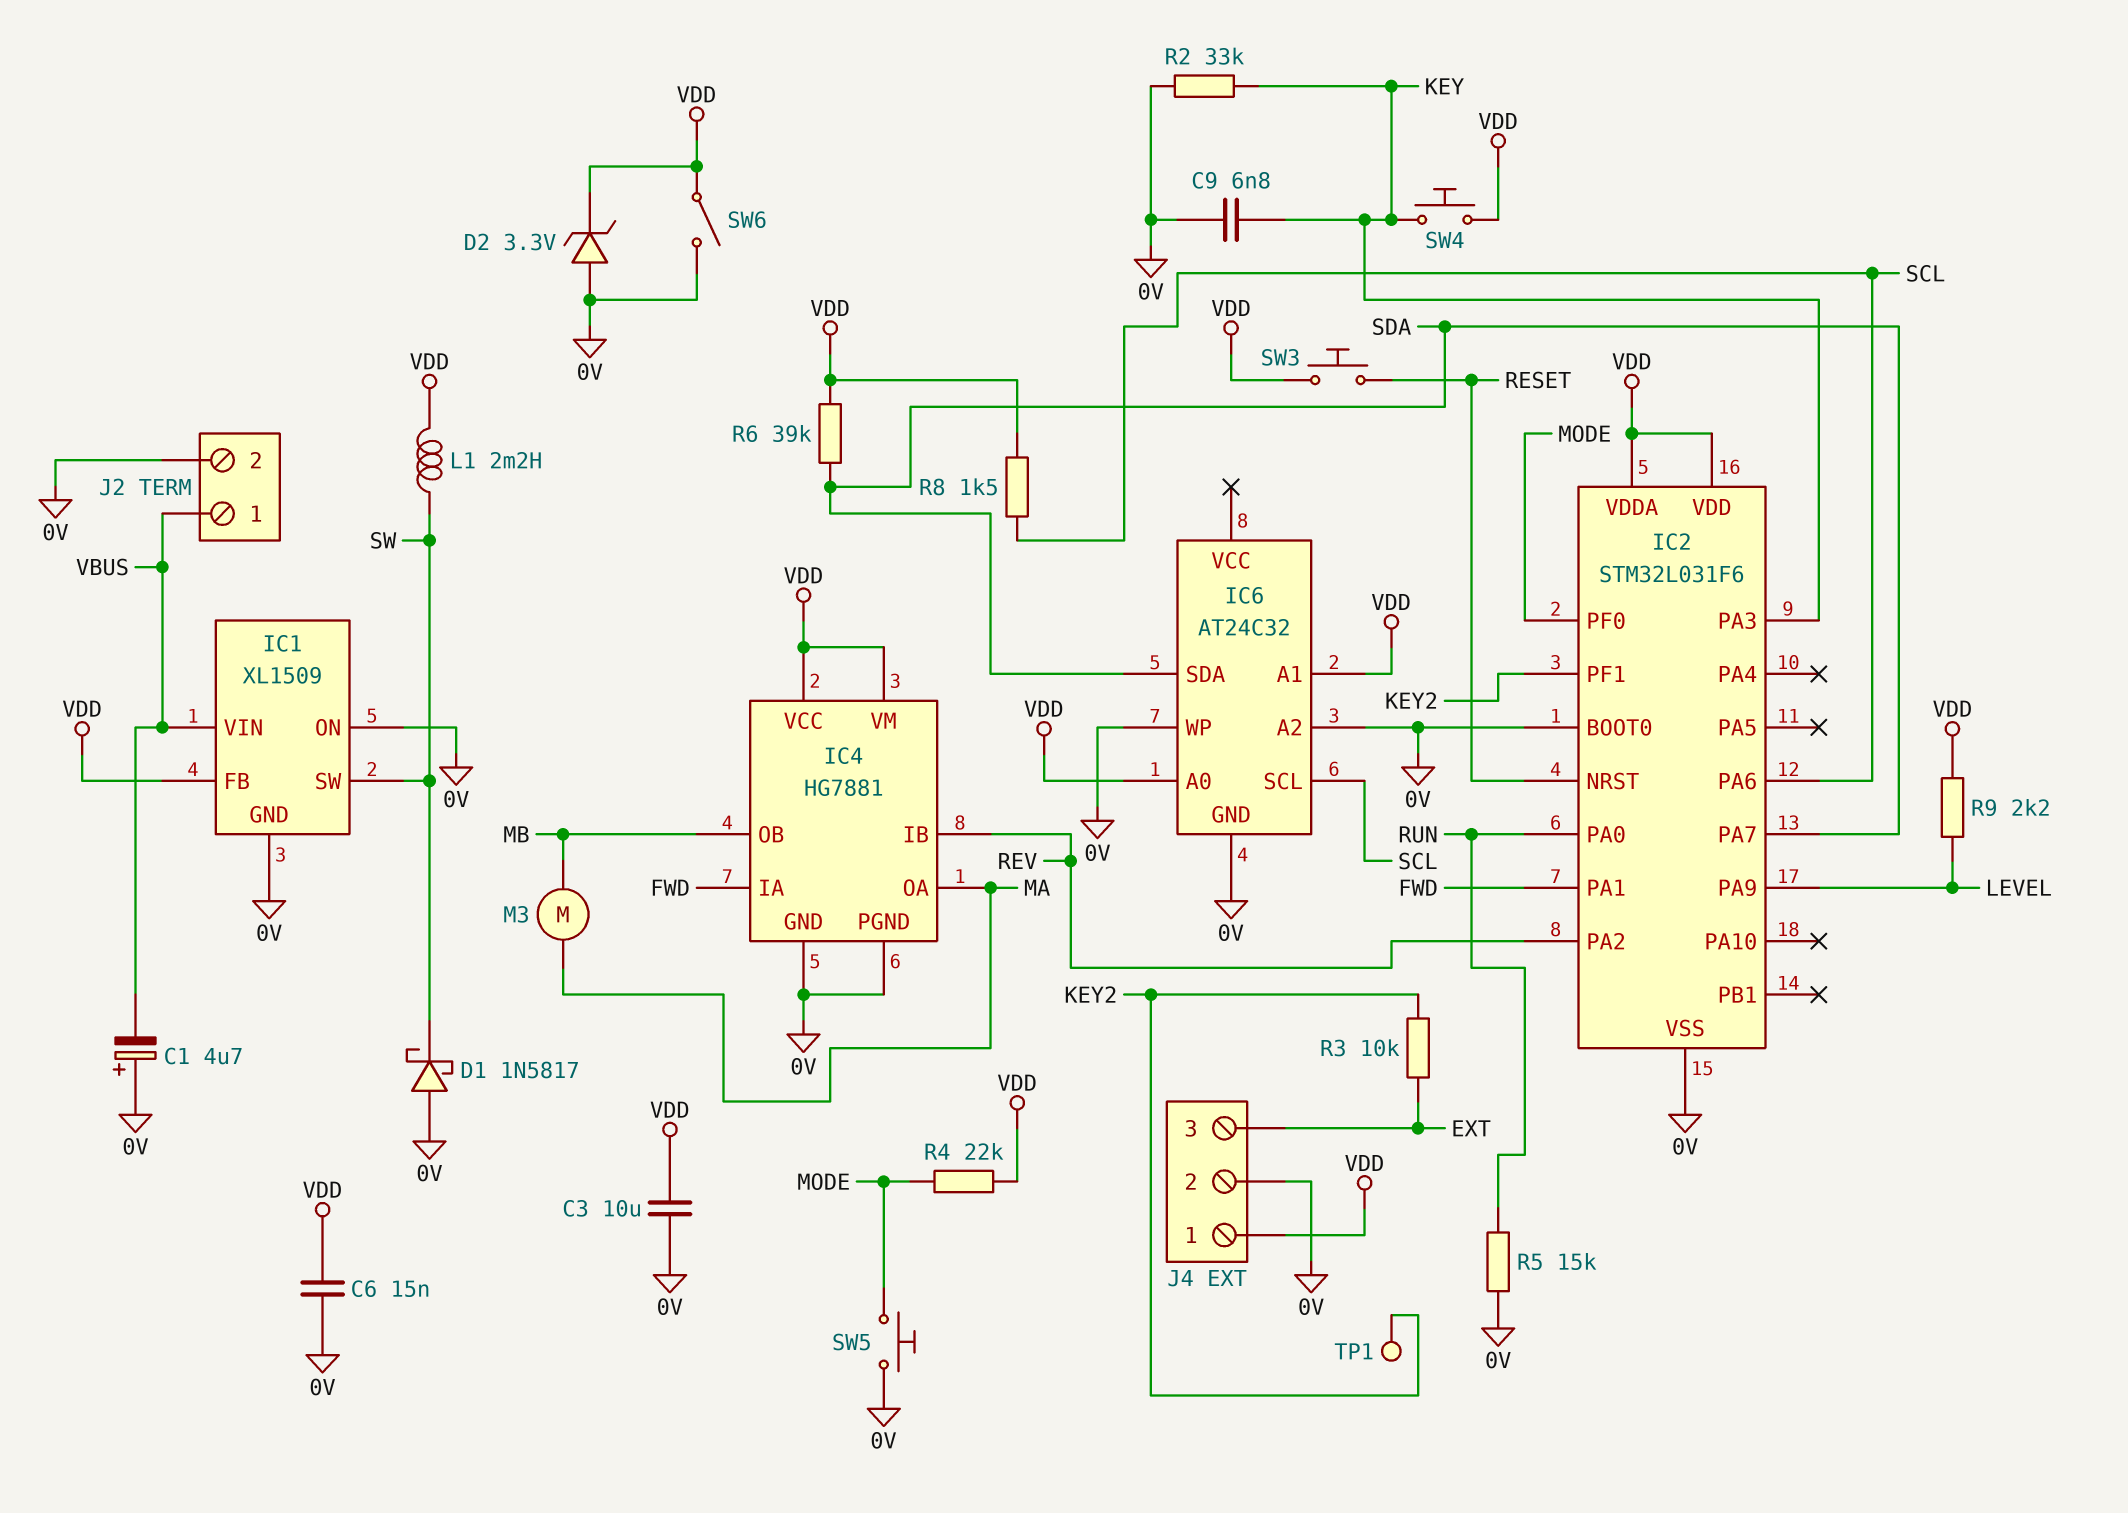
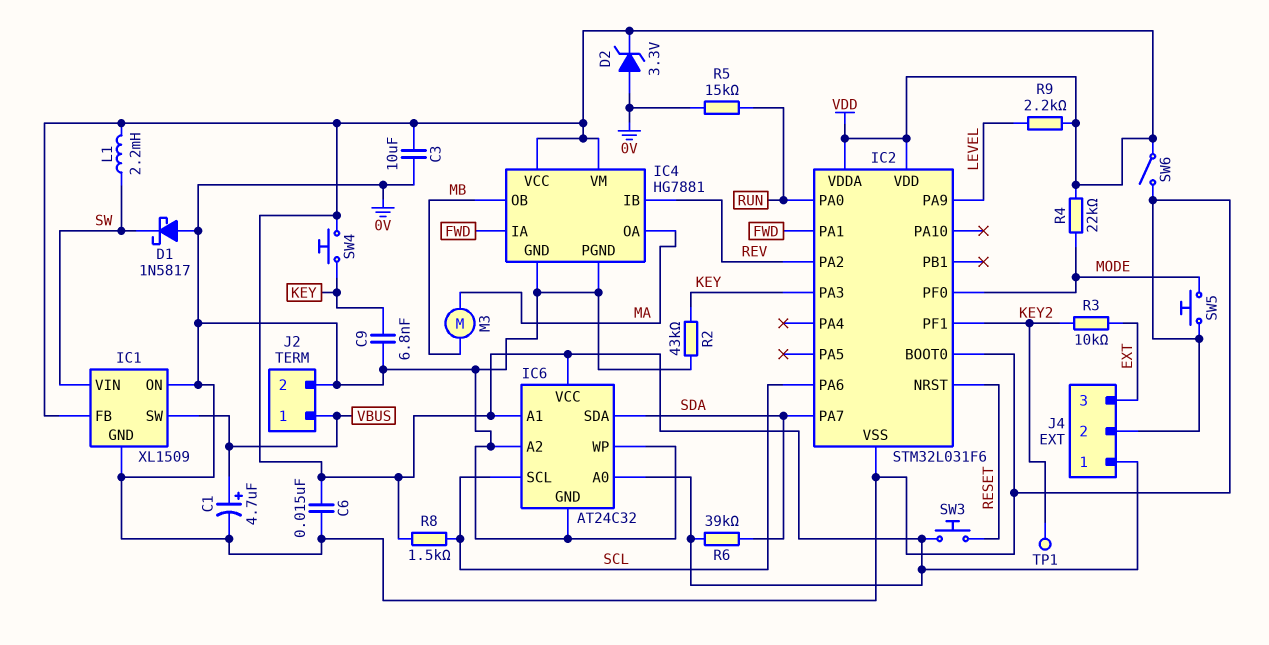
C1: 4.7uF (plus 0V, minus VBUS) -> 4.7uF (plus VBUS, minus 0V)
IC1 pin SW: SW -> VBUS
IC1 pin VIN: VBUS -> SW
IC6 pin VCC: none -> VDD
R2: 33k (0V, KEY) -> 43k (0V, KEY)

